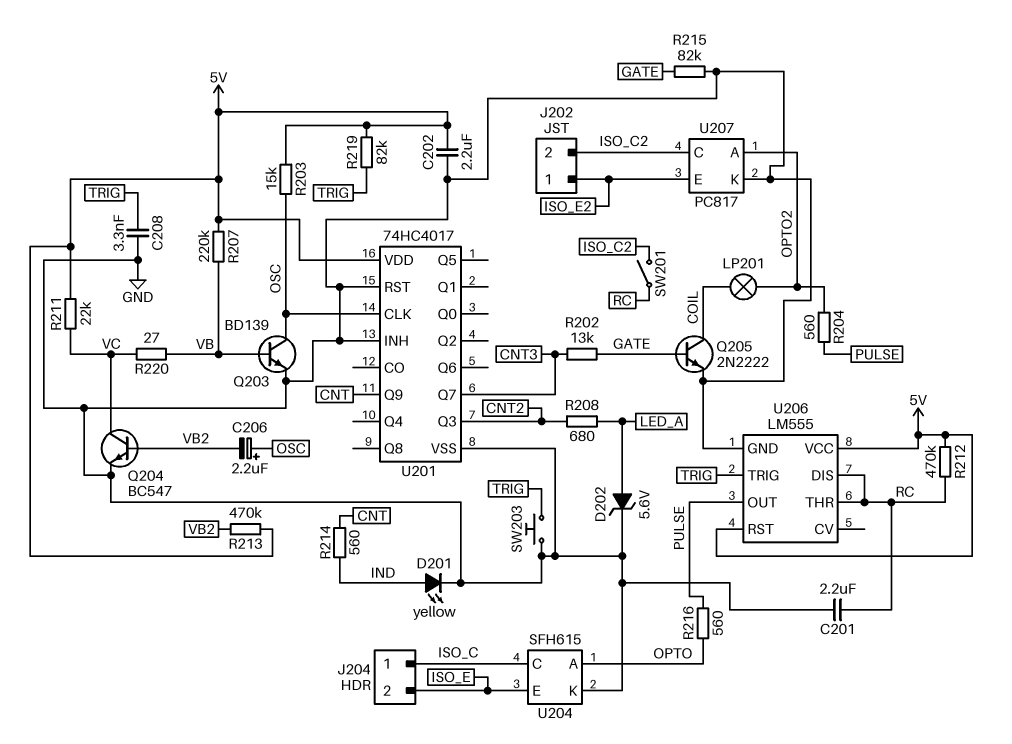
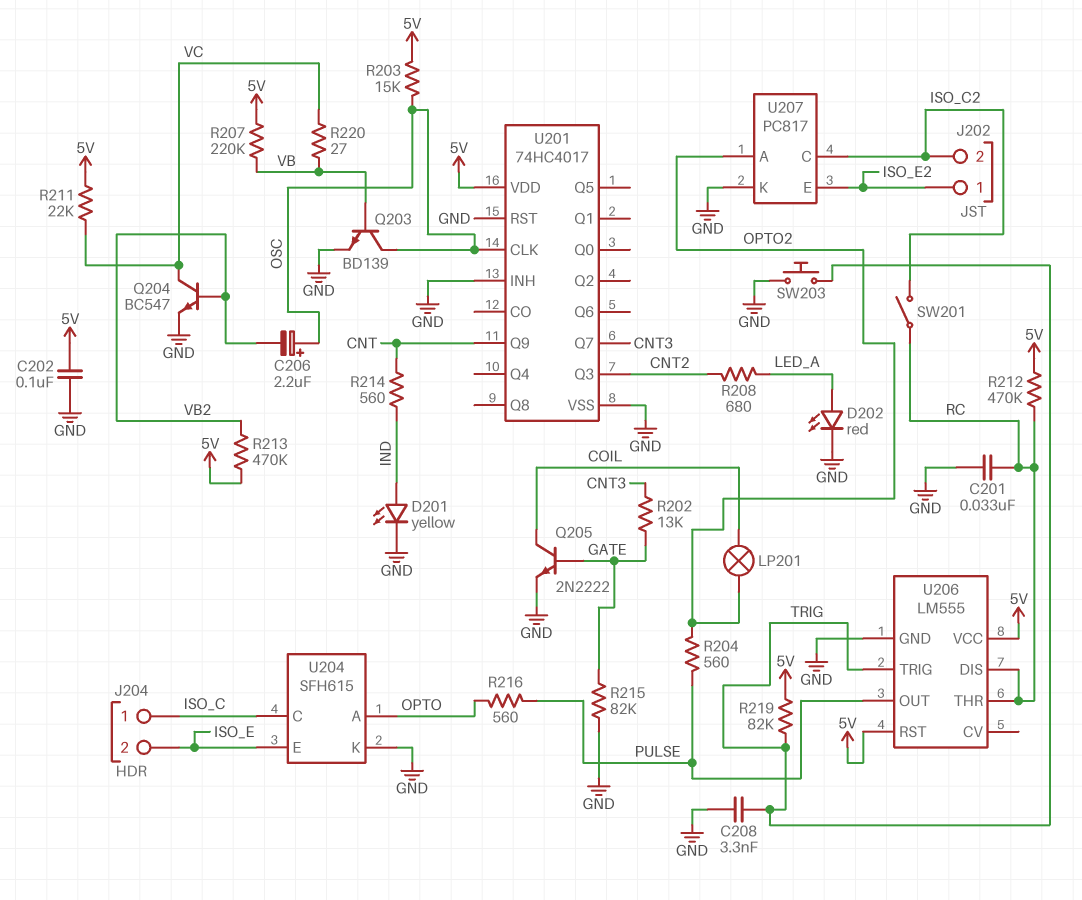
C201: 2.2uF (GND, RC) -> 33nF (GND, RC)
C202: 2.2uF (5V, GND) -> 100nF (5V, GND)
D202: zener 5.6V (A LED_A, K GND) -> LED red (A LED_A, K GND)

